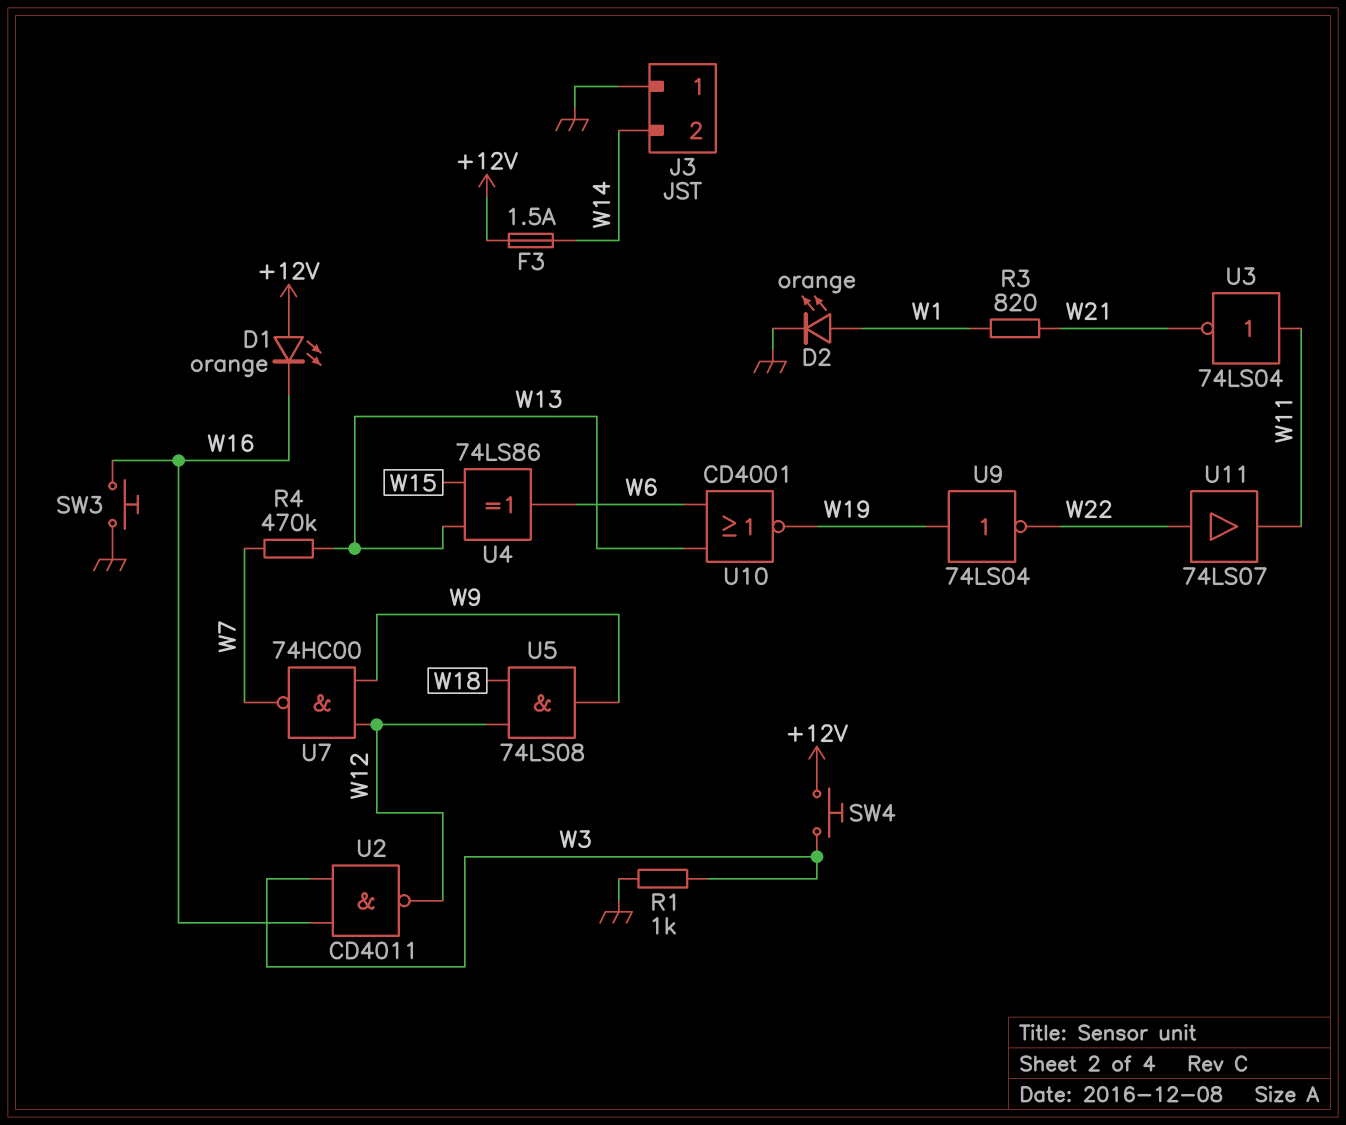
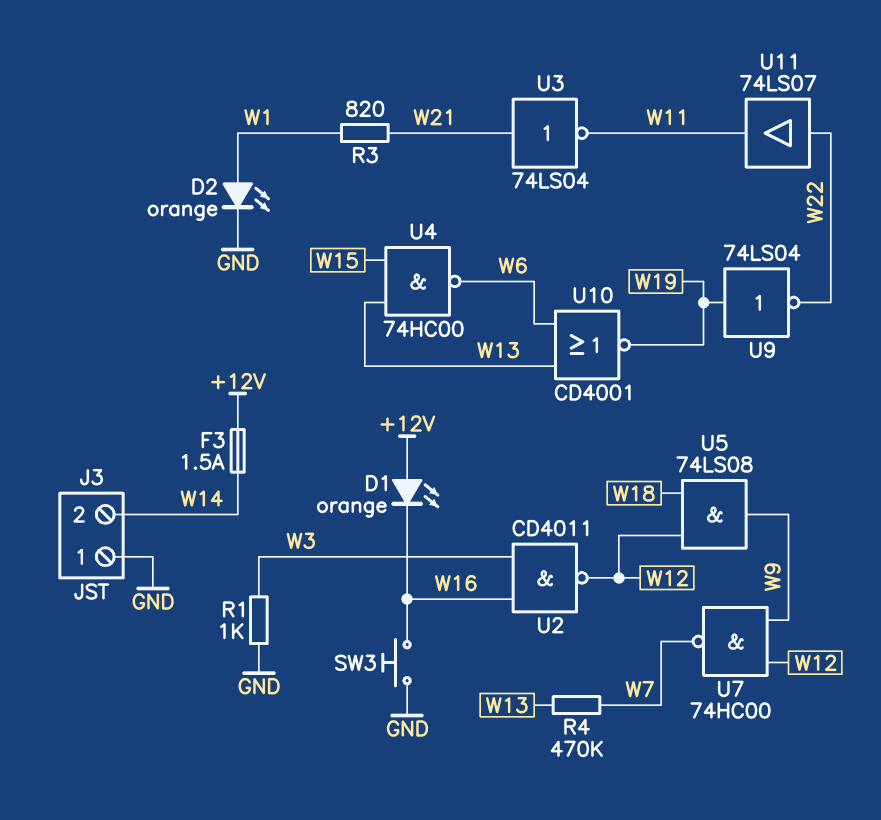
SW4: button (+12V, W3) -> none
U3: NOT 74LS04 (in W11, out W21) -> NOT 74LS04 (in W21, out W11)
U4: XOR 74LS86 (in W13, in W15, out W6) -> NAND 74HC00 (in W13, in W15, out W6)

